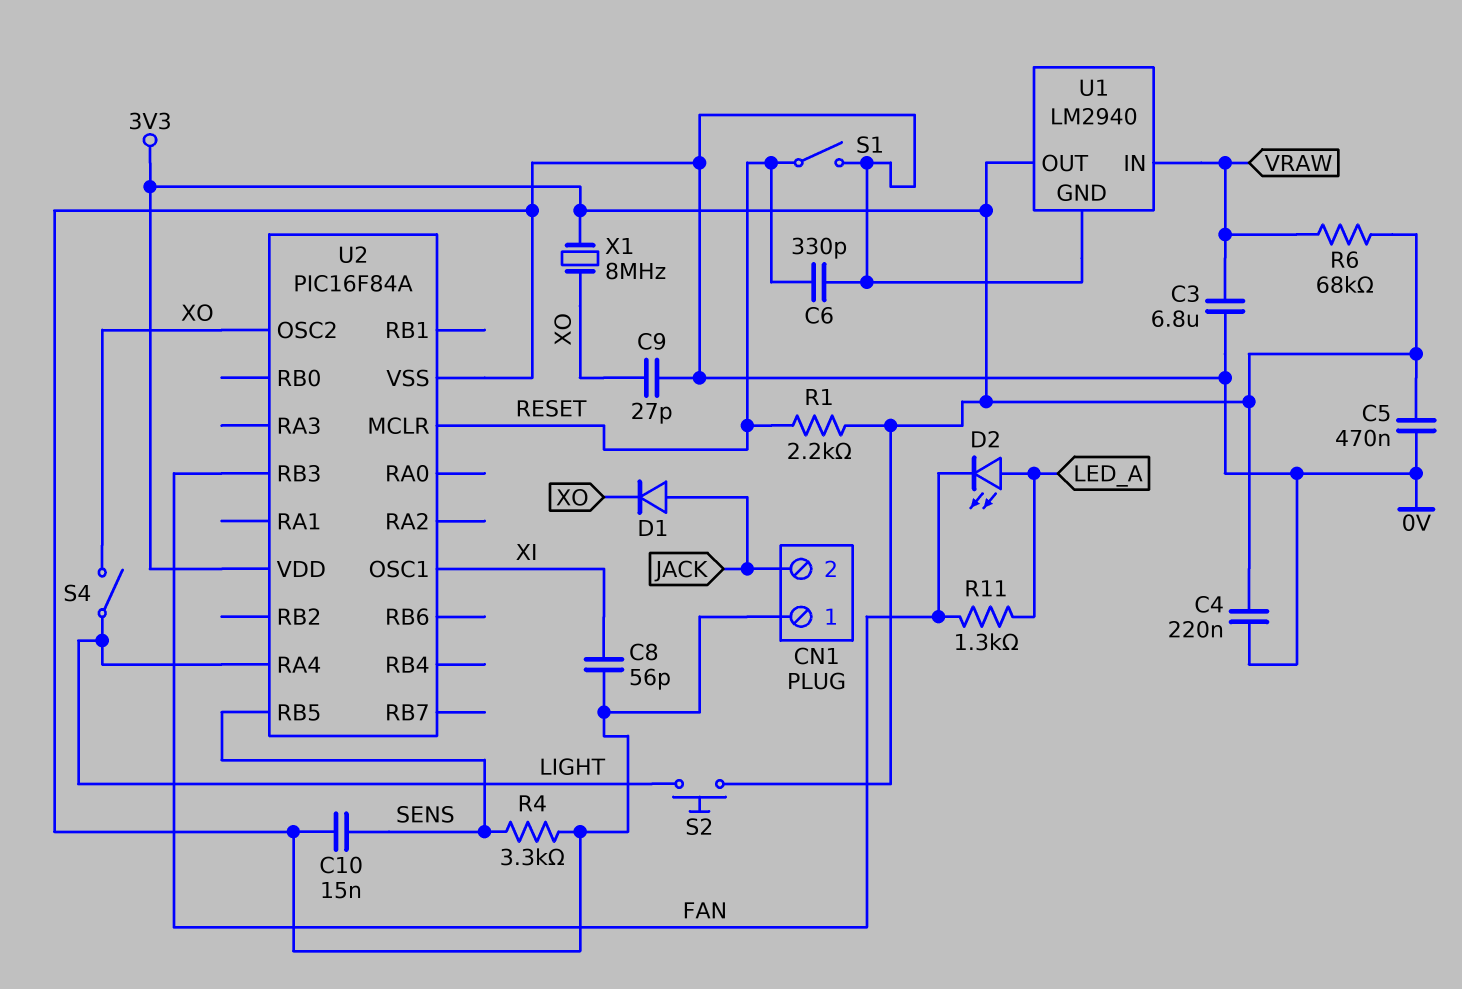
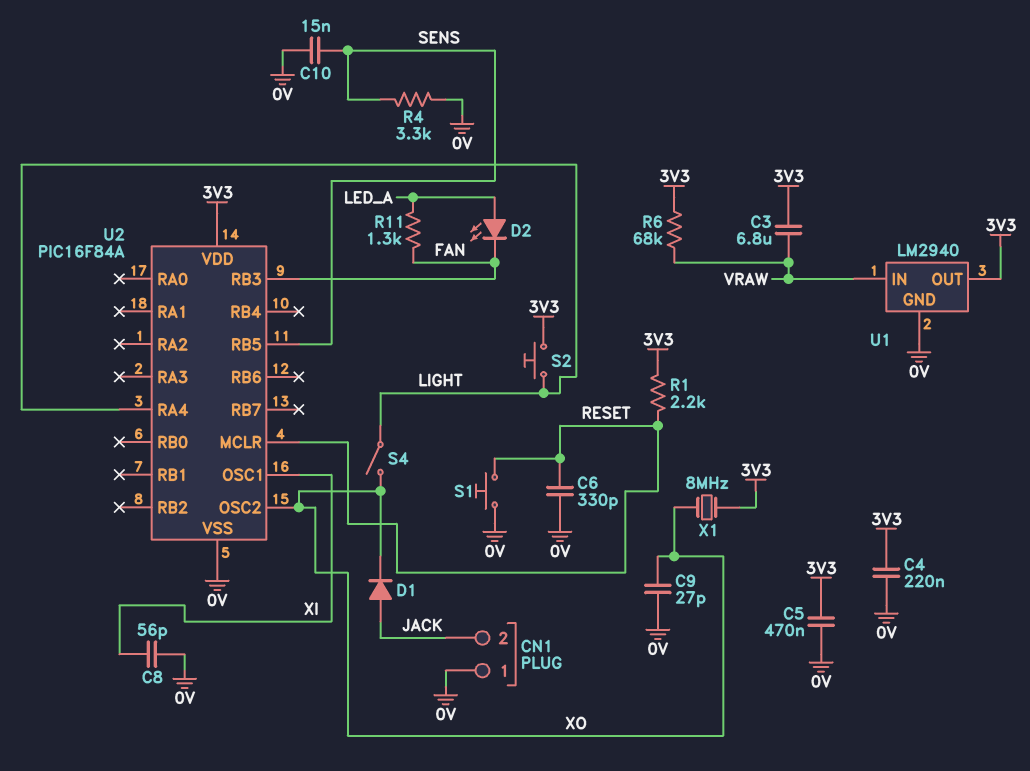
C3: 6.8uF (0V, VRAW) -> 6.8uF (3V3, VRAW)
S1: switch (0V, RESET) -> button (0V, RESET)

